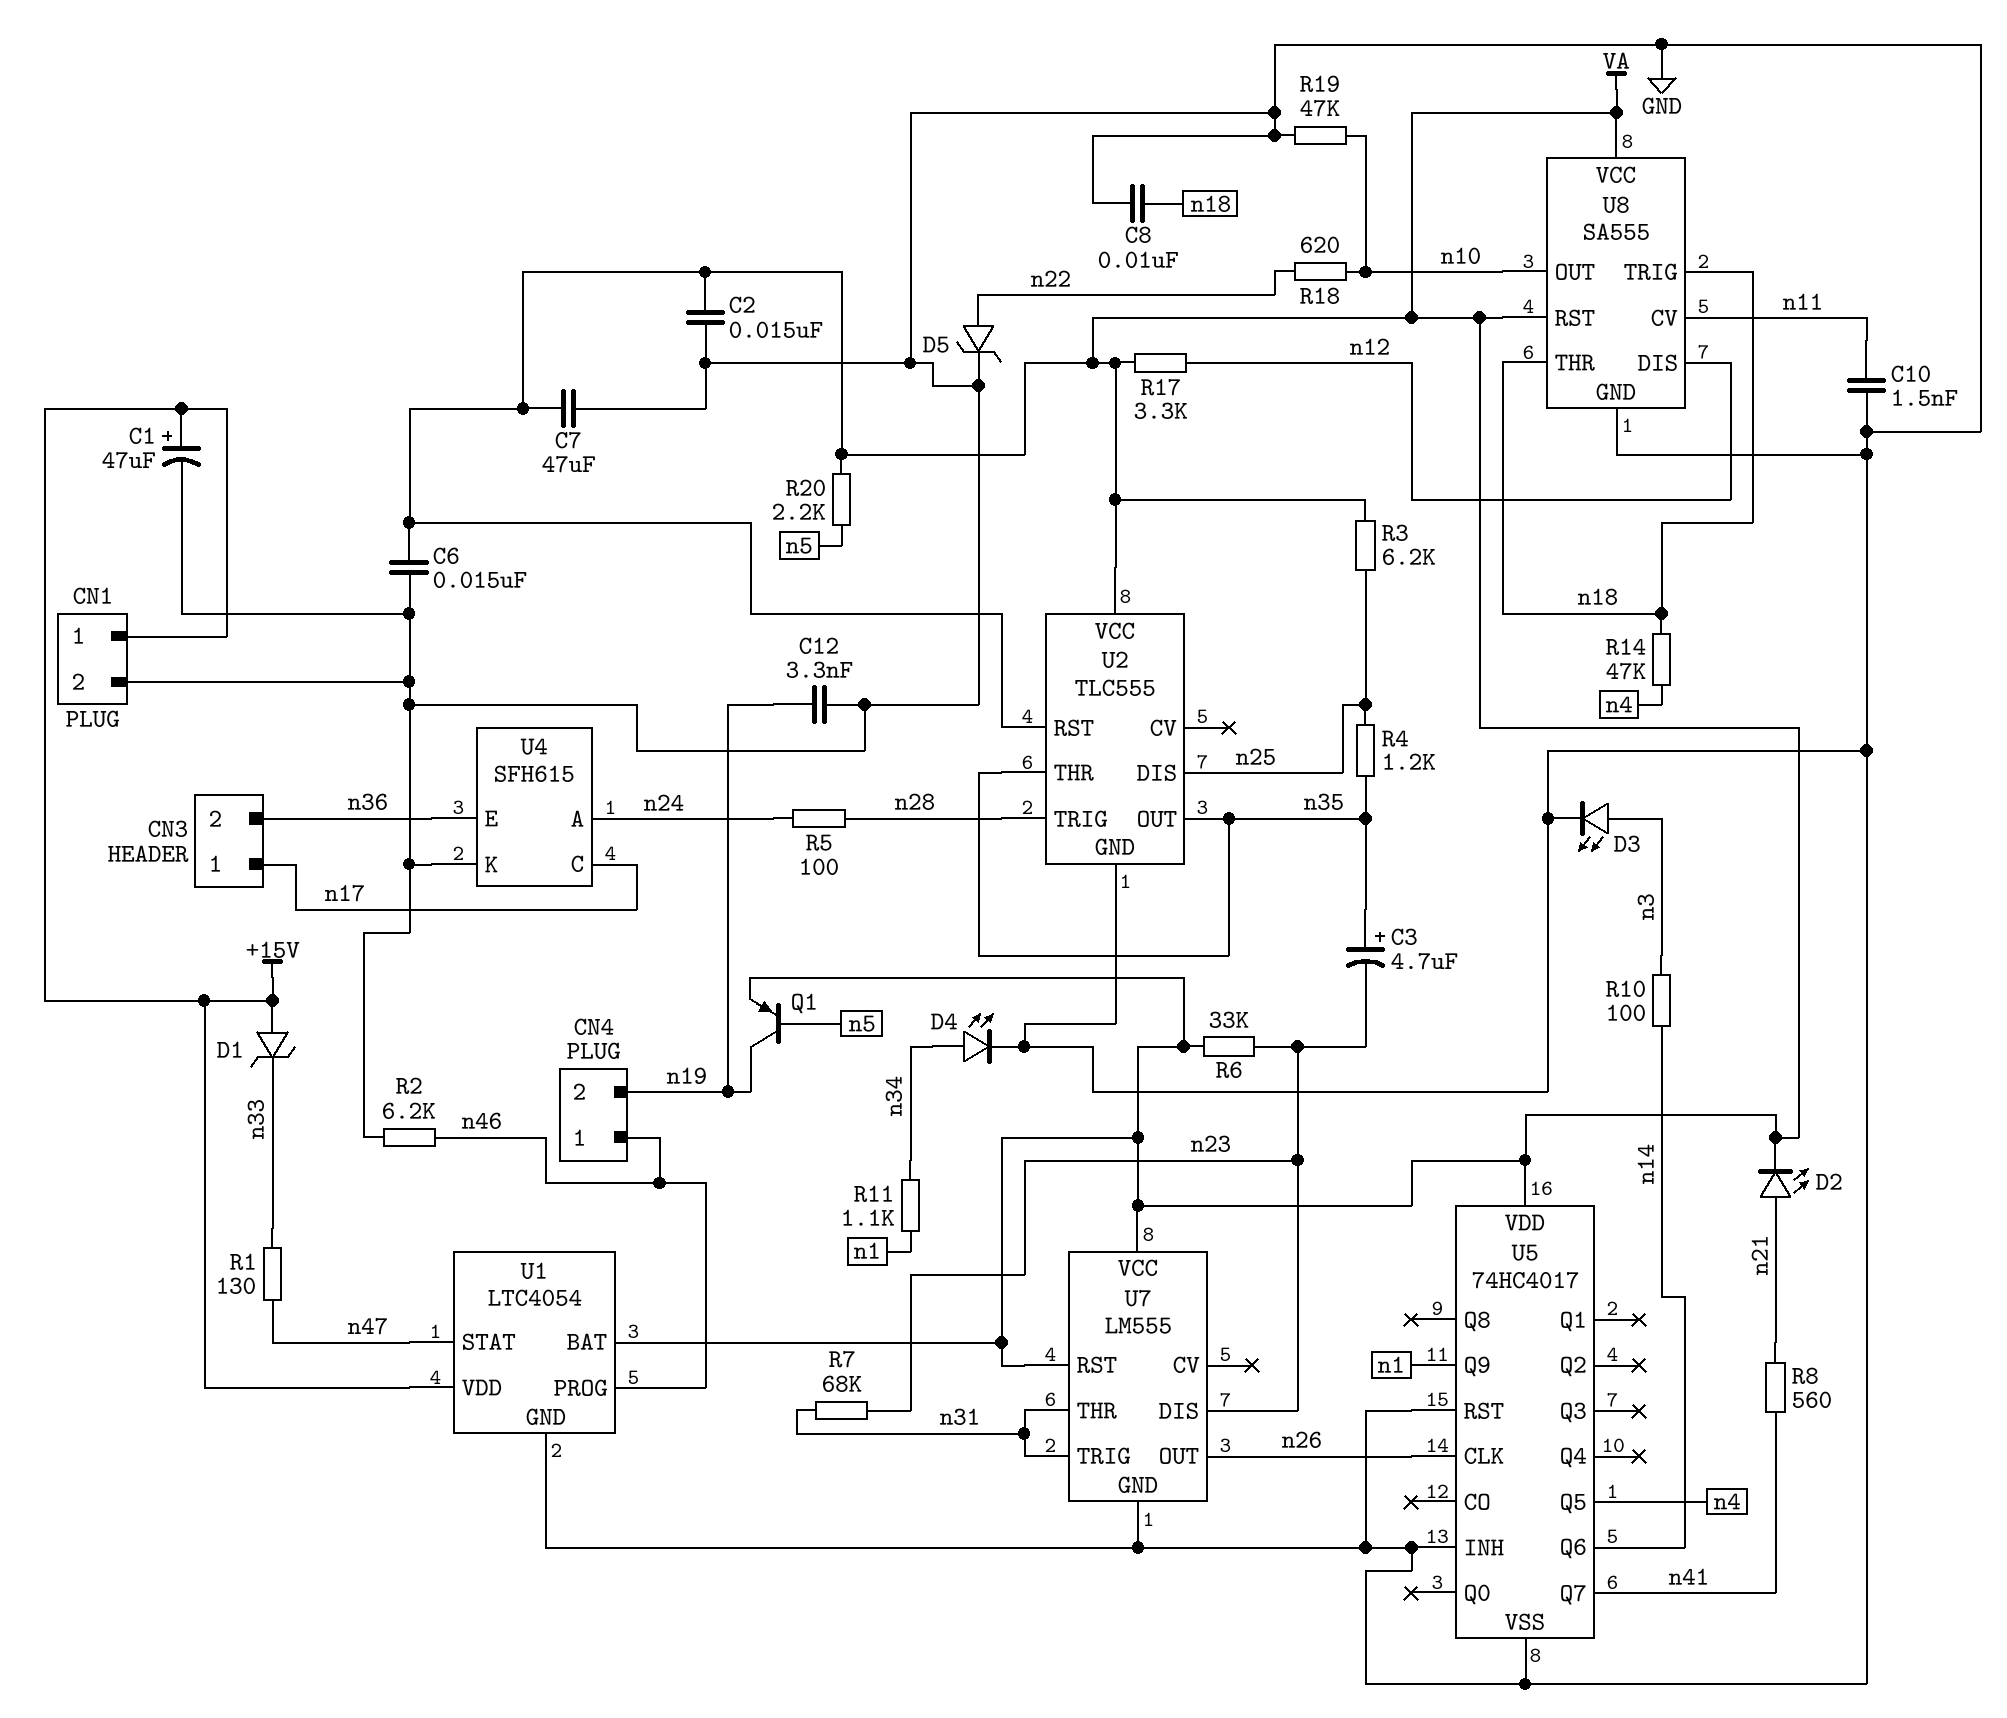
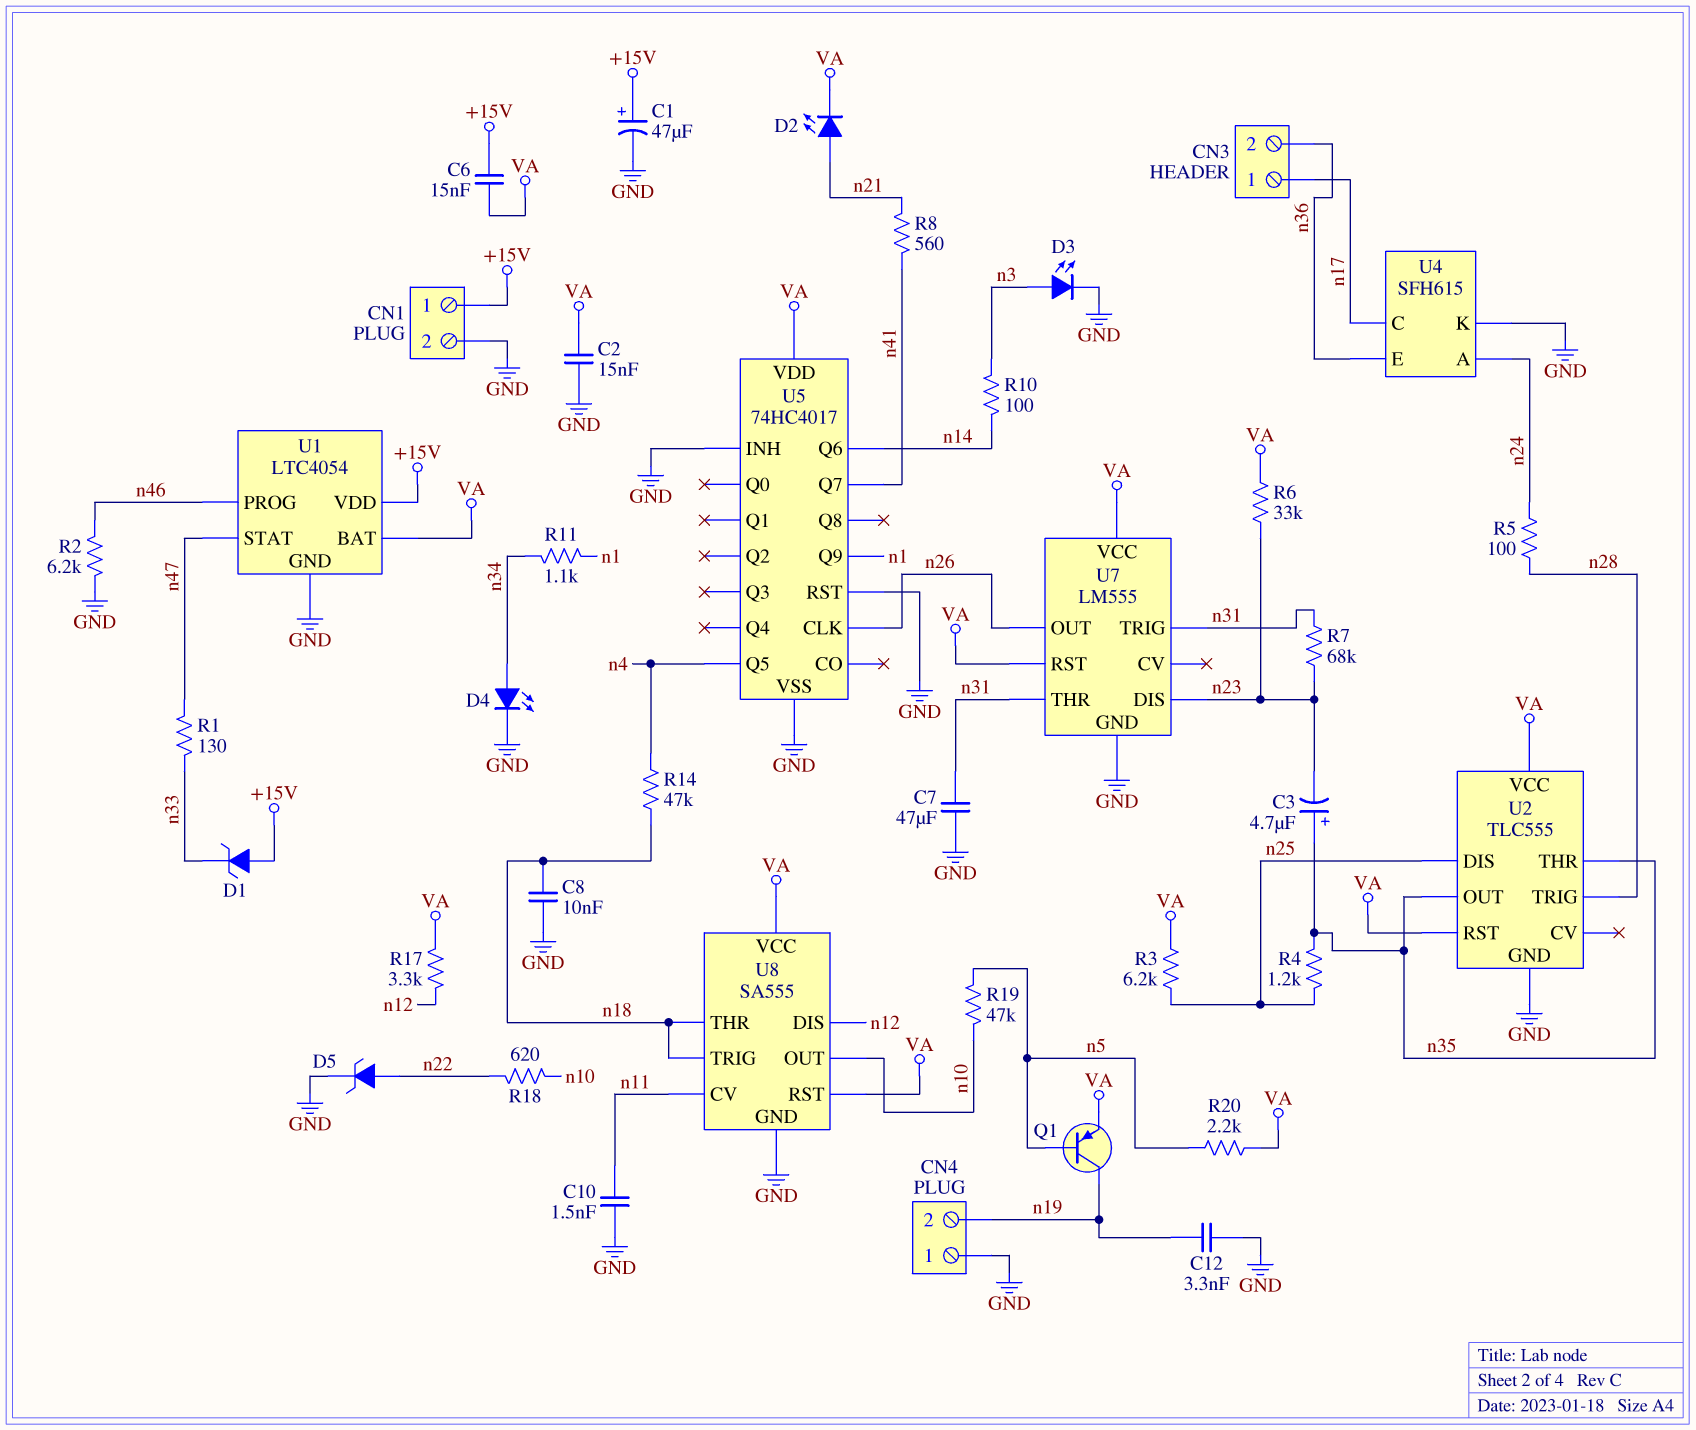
C6: 15nF (GND, VA) -> 15nF (+15V, VA)
C7: 47uF (GND, VA) -> 47uF (GND, n31)
CN4 pin 1: n46 -> GND
R19: 47k (GND, n10) -> 47k (n5, n10)

